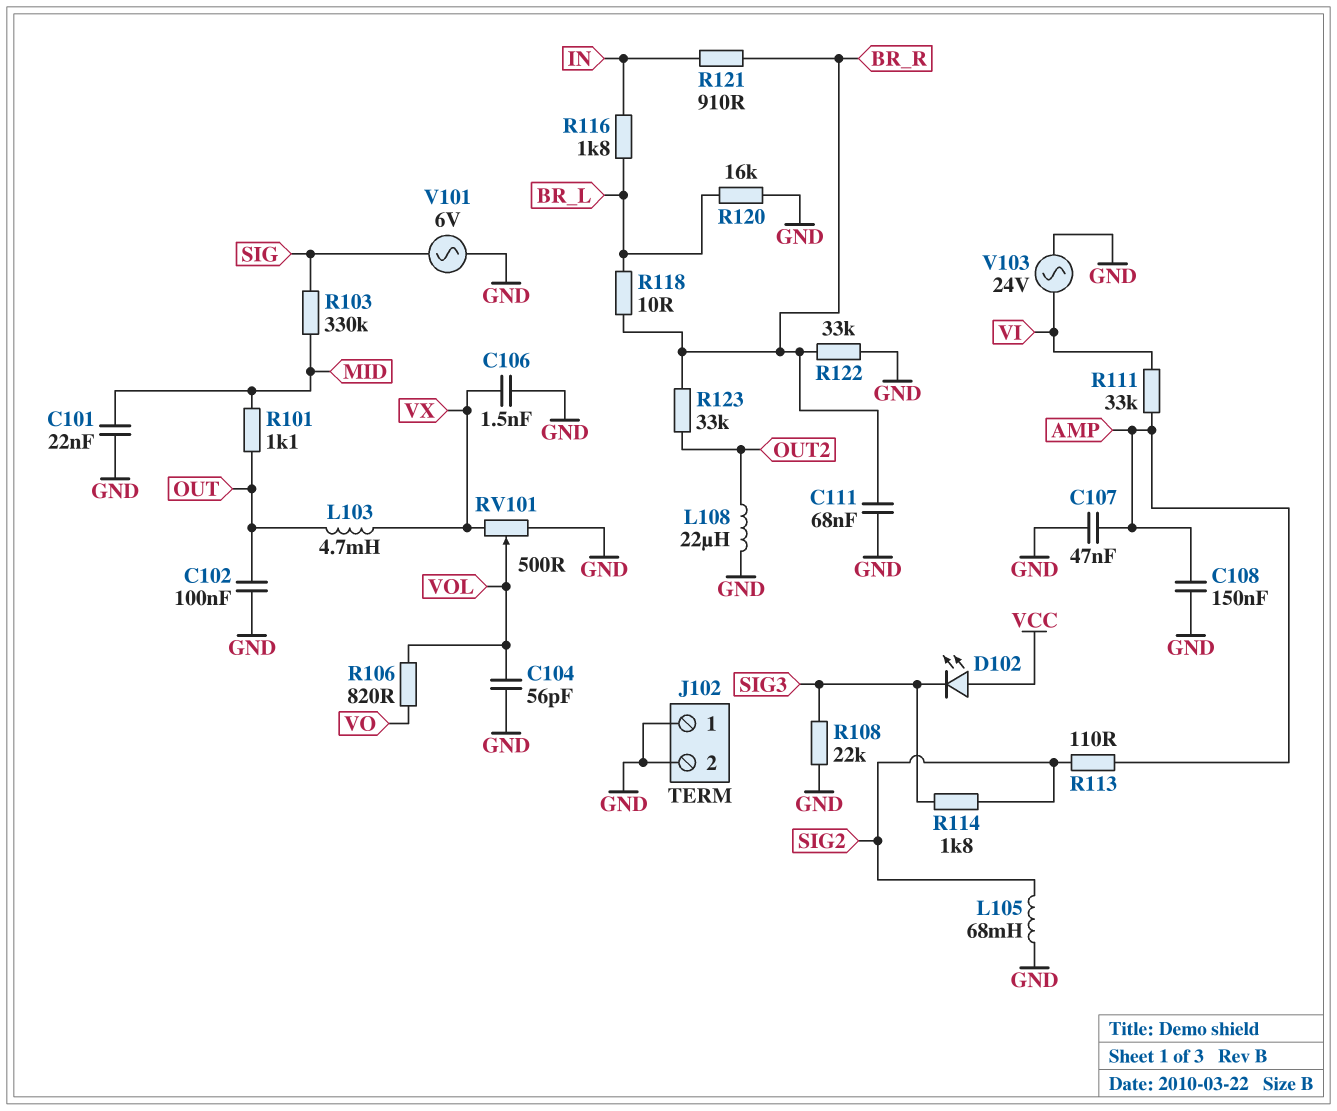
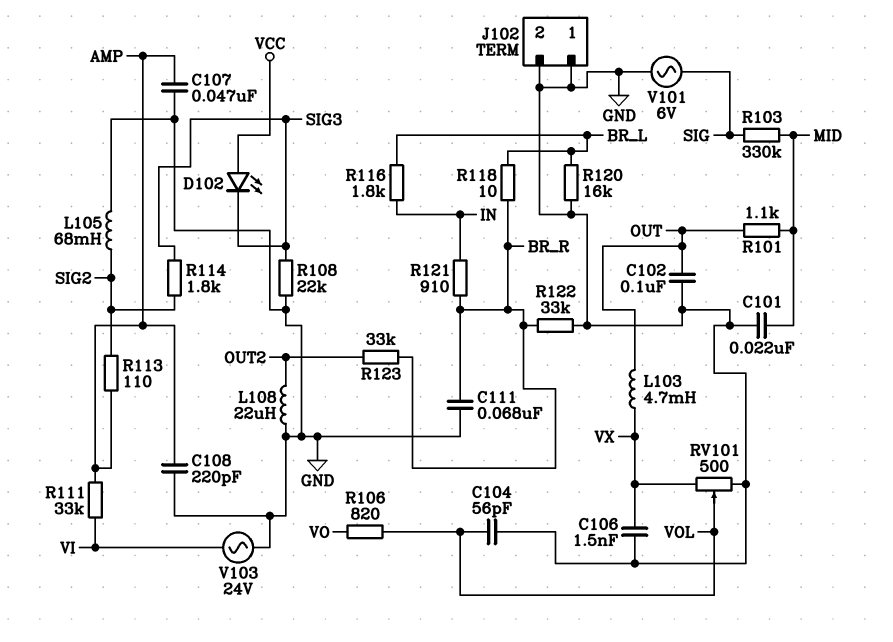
C108: 150nF (AMP, GND) -> 220pF (AMP, GND)

